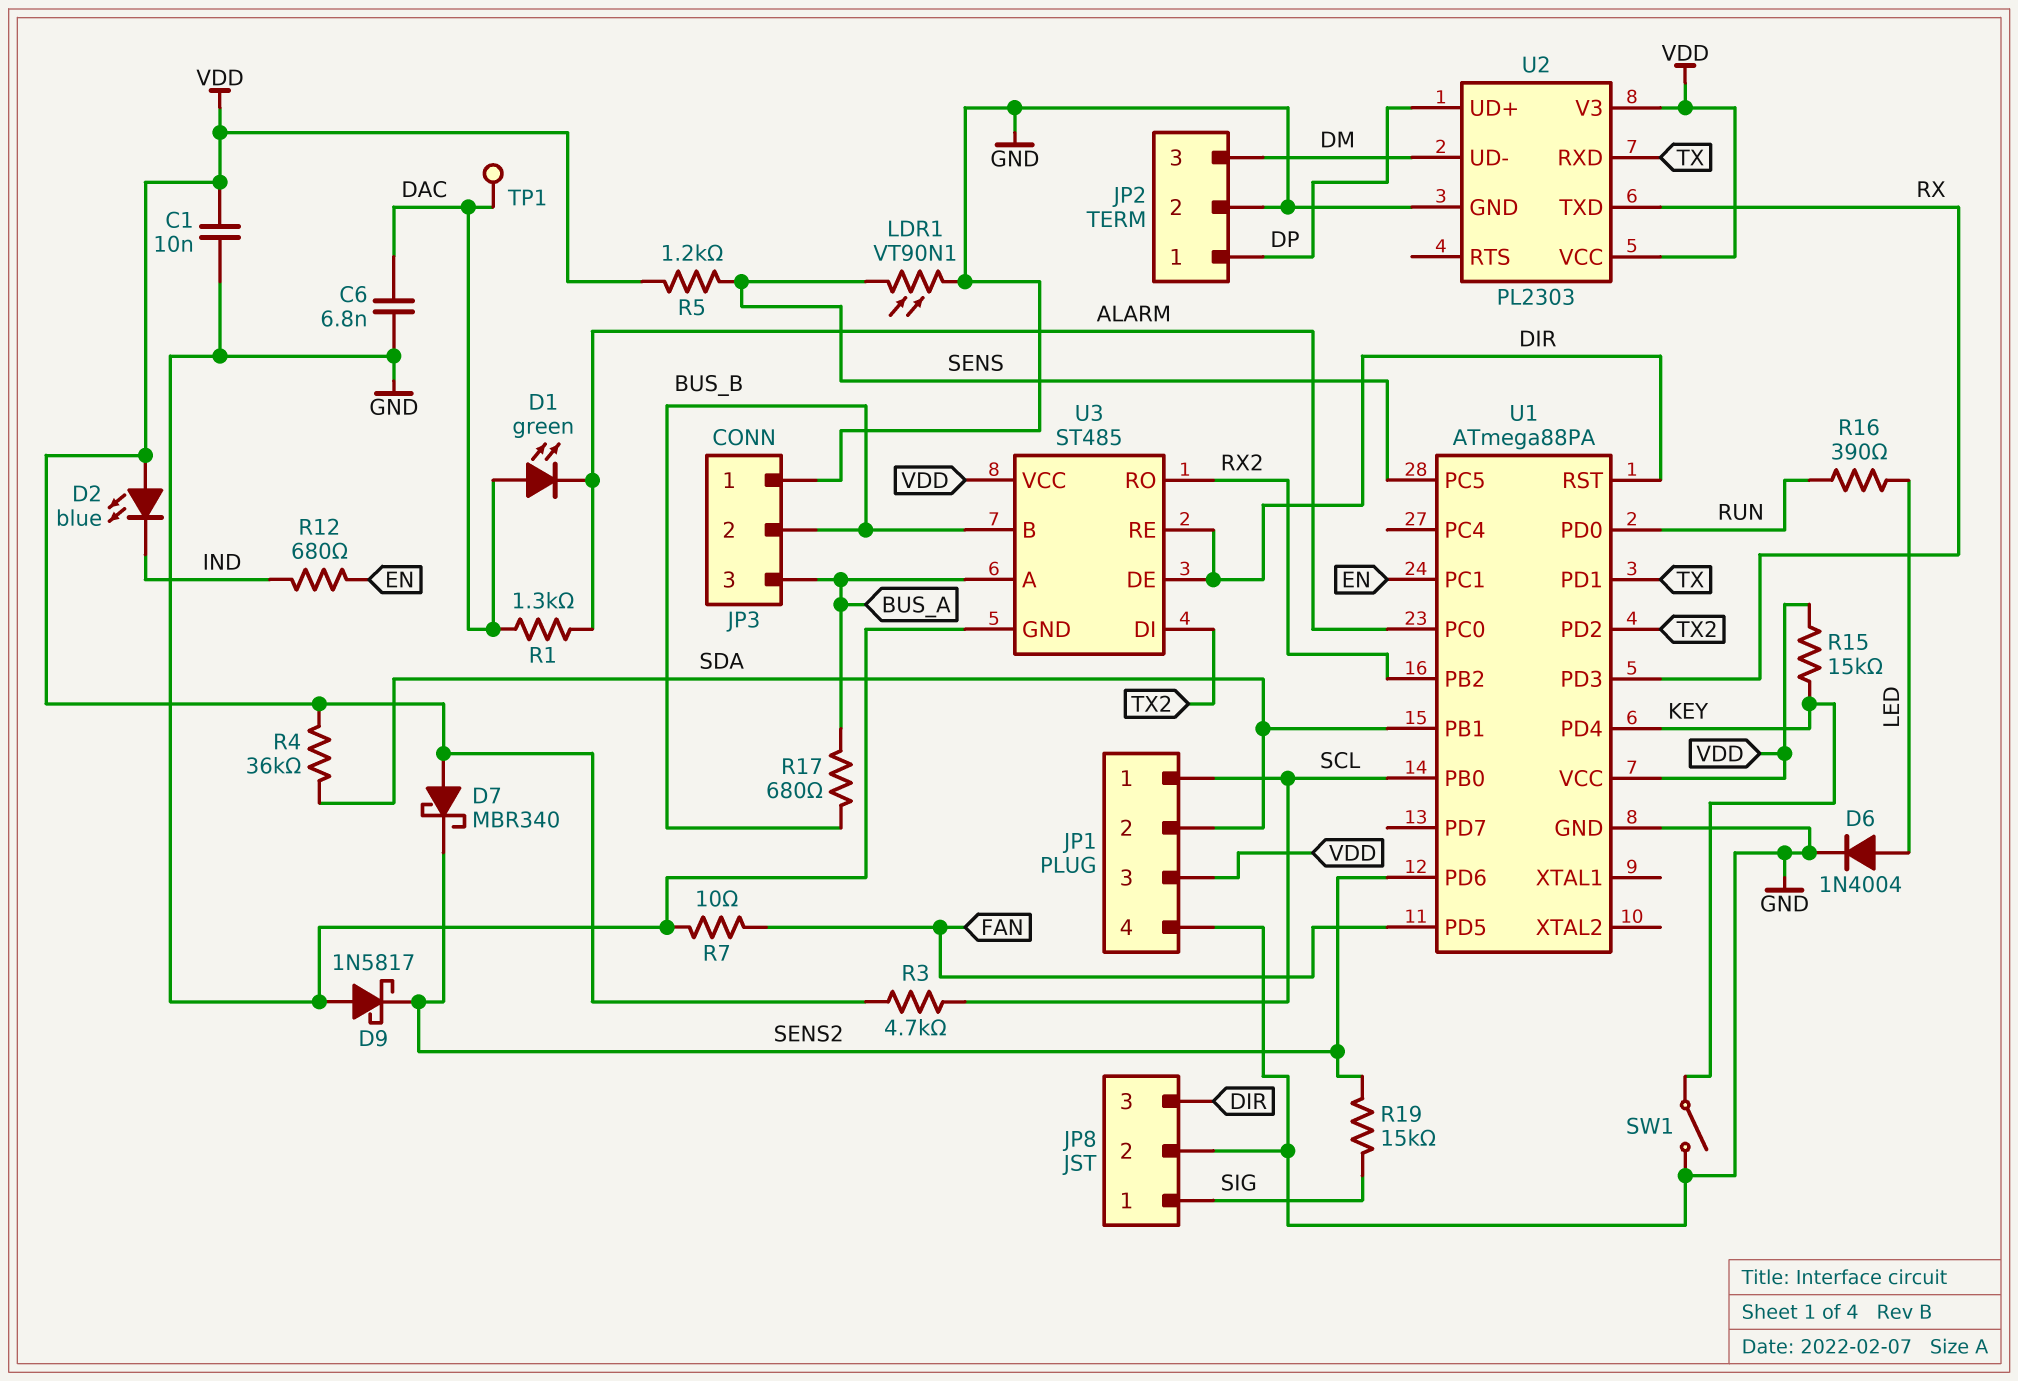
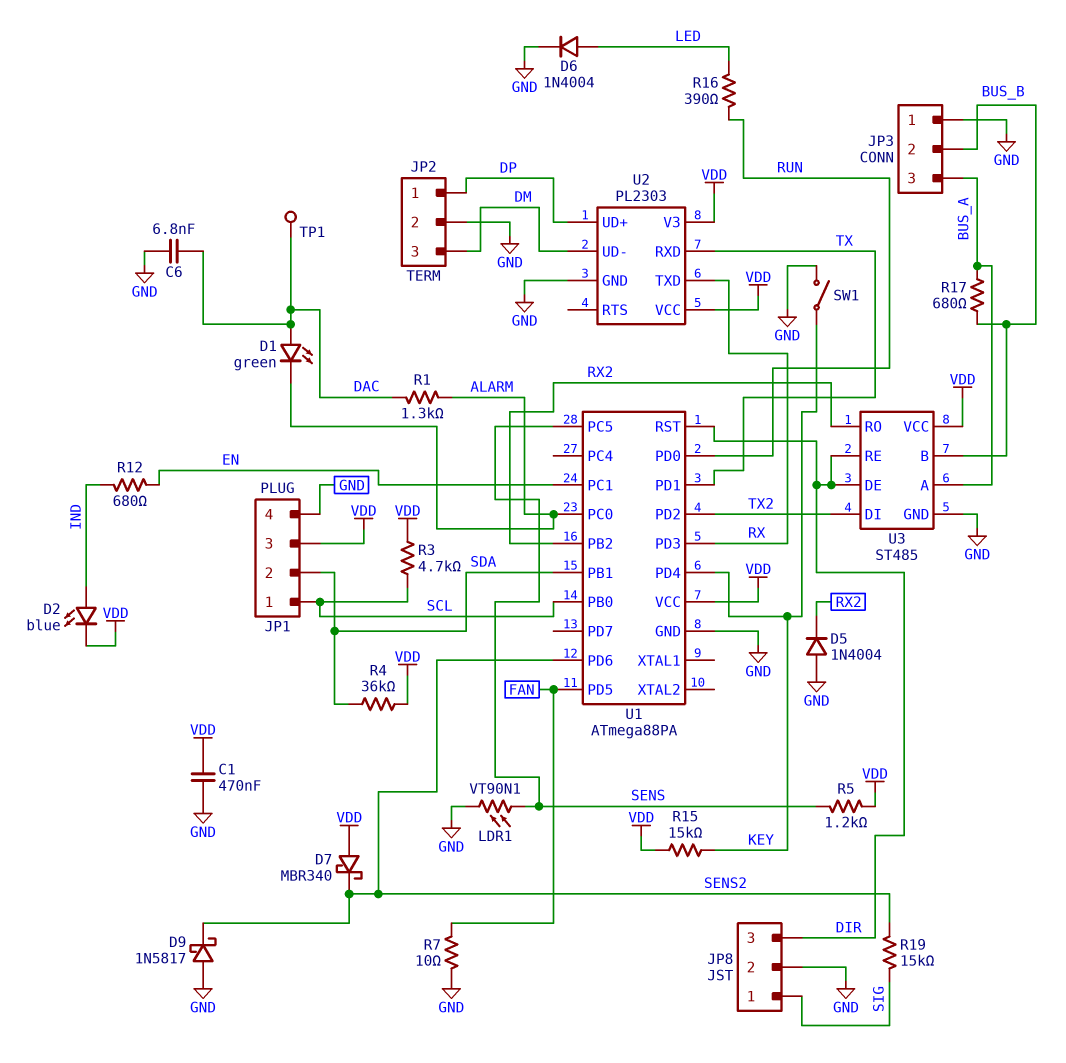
C1: 10nF (GND, VDD) -> 470nF (GND, VDD)
D2: LED blue (A VDD, K IND) -> LED blue (A IND, K VDD)
D5: none -> diode 1N4004 (A GND, K RX2)

